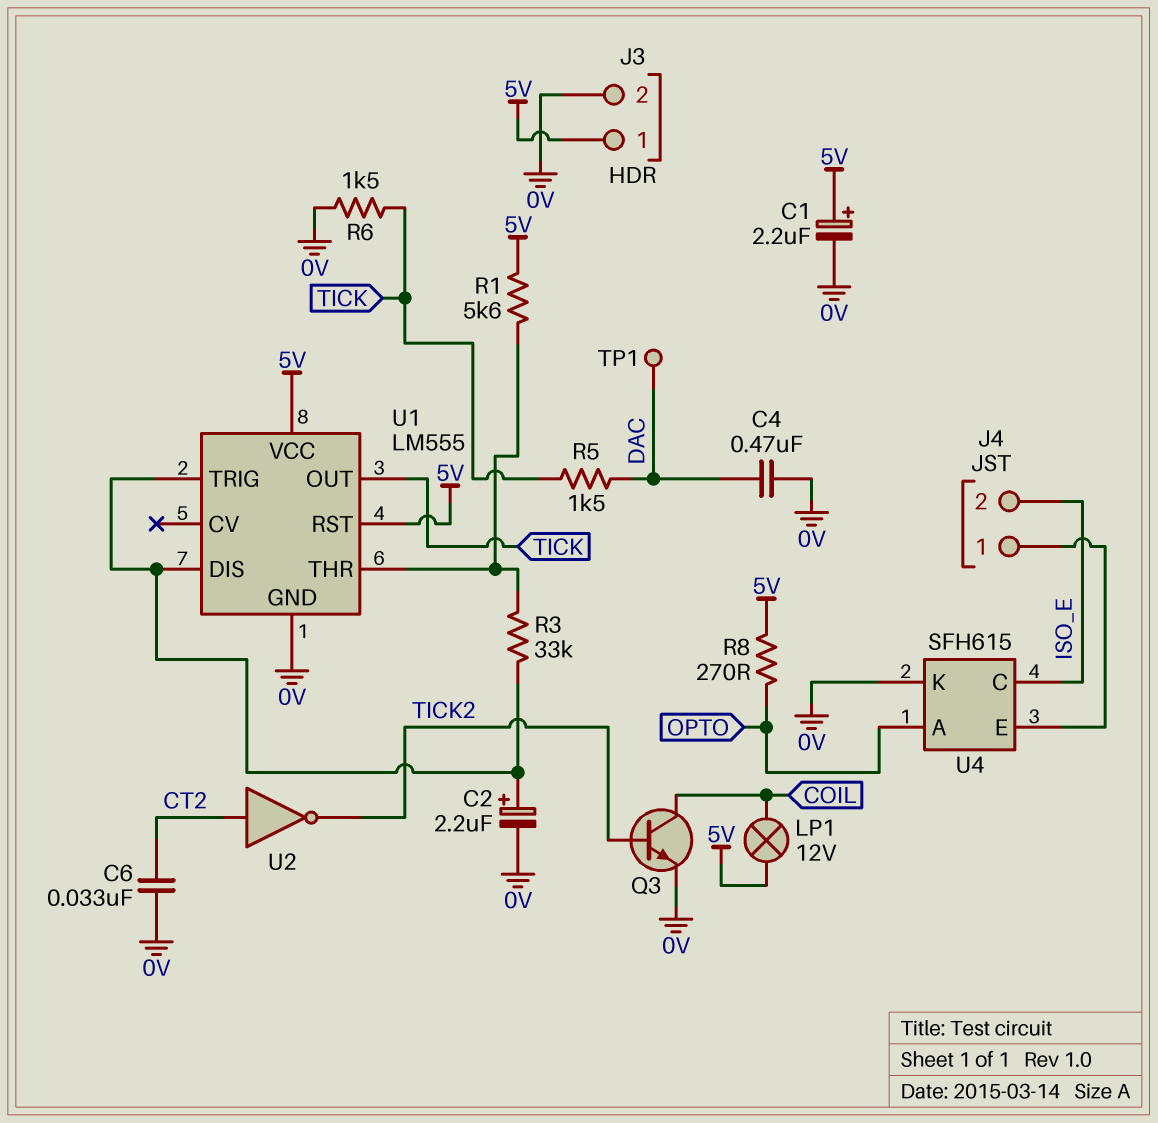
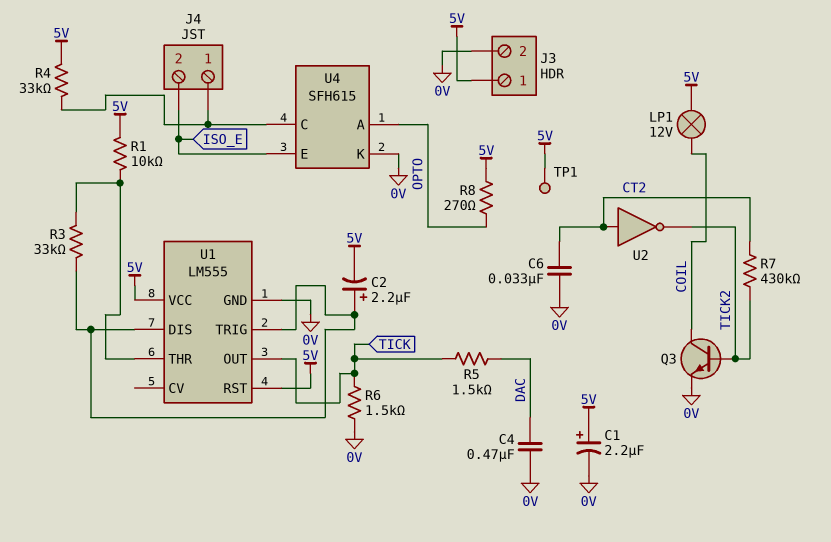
C2: 2.2uF (plus U1/DIS, minus 0V) -> 2.2uF (plus U1/DIS, minus 5V)
R1: 5.6k (5V, U1/THR) -> 10k (5V, U1/THR)
R4: none -> 33k (5V, J4/1)
R7: none -> 430k (CT2, TICK2)
TP1: test point (DAC) -> test point (5V)
U4 pin C: ISO_E -> J4/1
U4 pin E: J4/1 -> ISO_E

